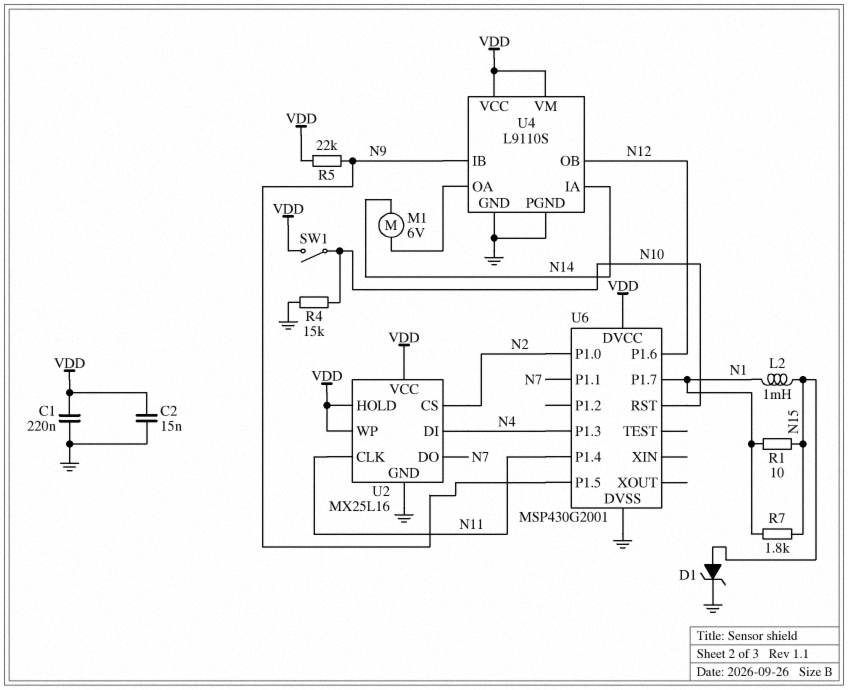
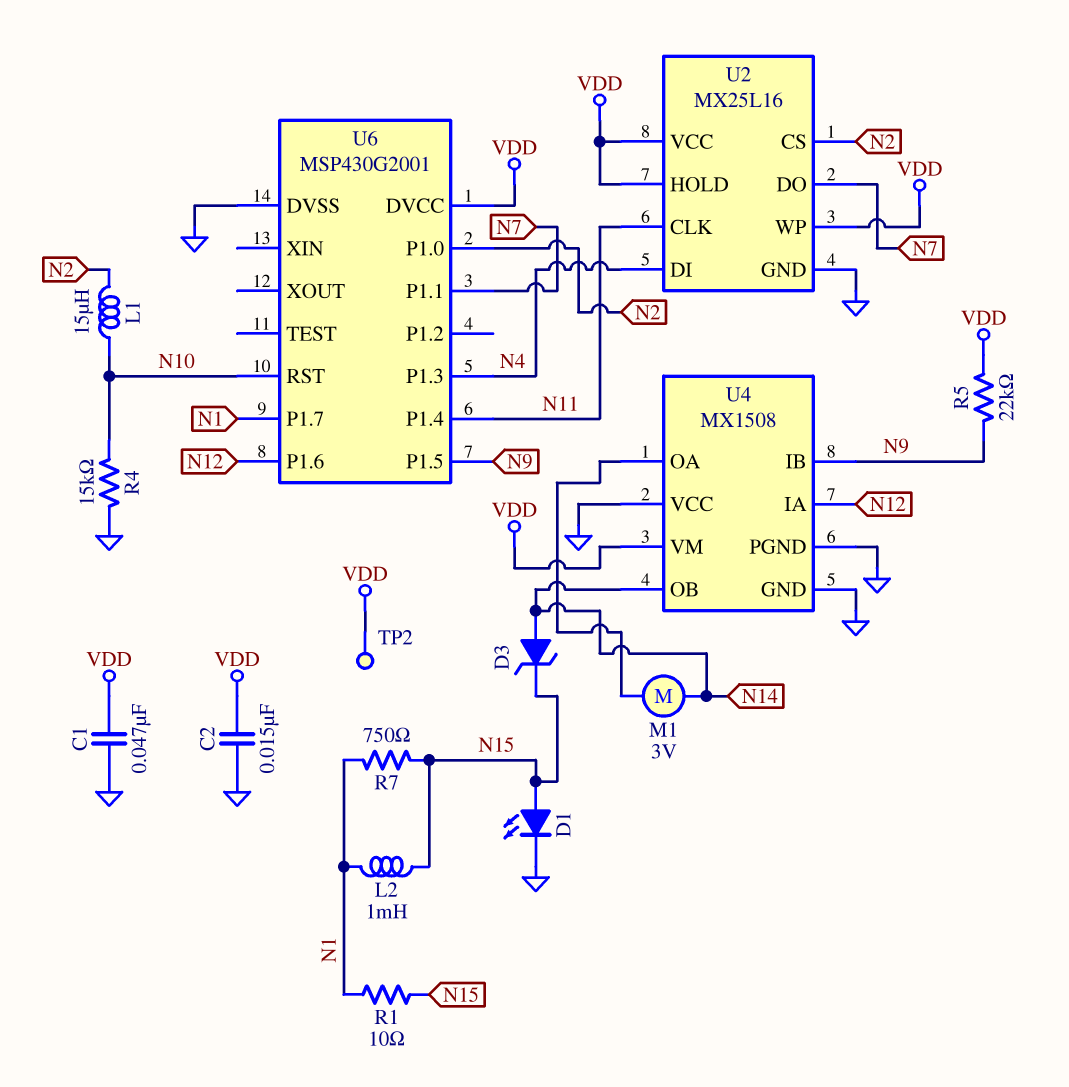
C1: 220nF (GND, VDD) -> 47nF (GND, VDD)
D1: zener (A N15, K GND) -> LED (A N15, K GND)
D3: none -> zener (A N14, K N15)
L1: none -> 15uH (N2, N10)
M1: motor 6V (N14, U4/OA) -> motor 3V (N14, U4/OA)
R7: 1.8k (N1, N15) -> 750 (N1, N15)
SW1: switch (N10, VDD) -> none
TP2: none -> test point (VDD)
U4: L9110S -> MX1508
U4 pin IA: N14 -> N12
U4 pin OB: N12 -> N14
U4 pin VCC: VDD -> GND

